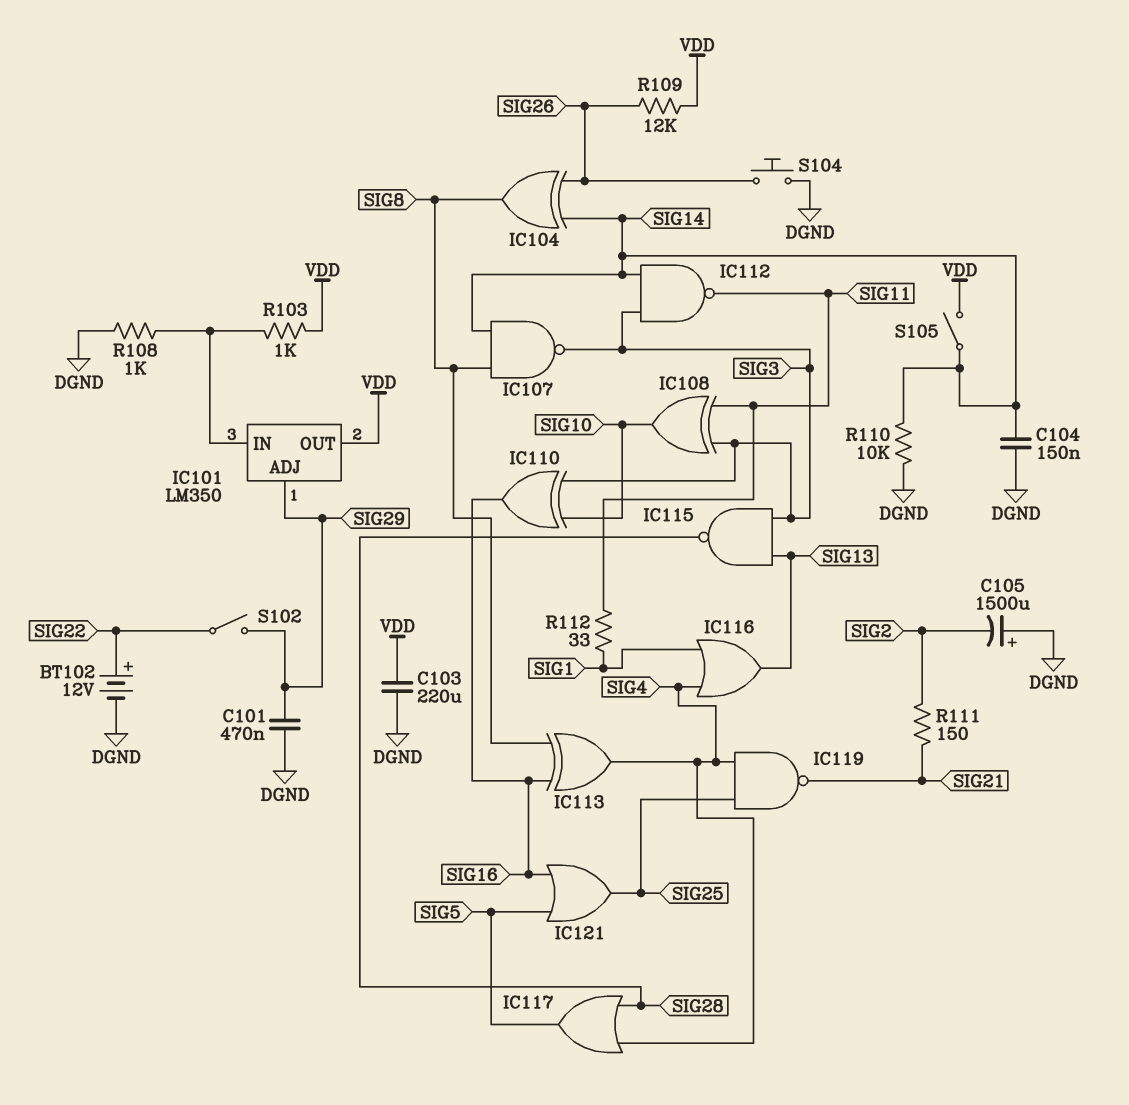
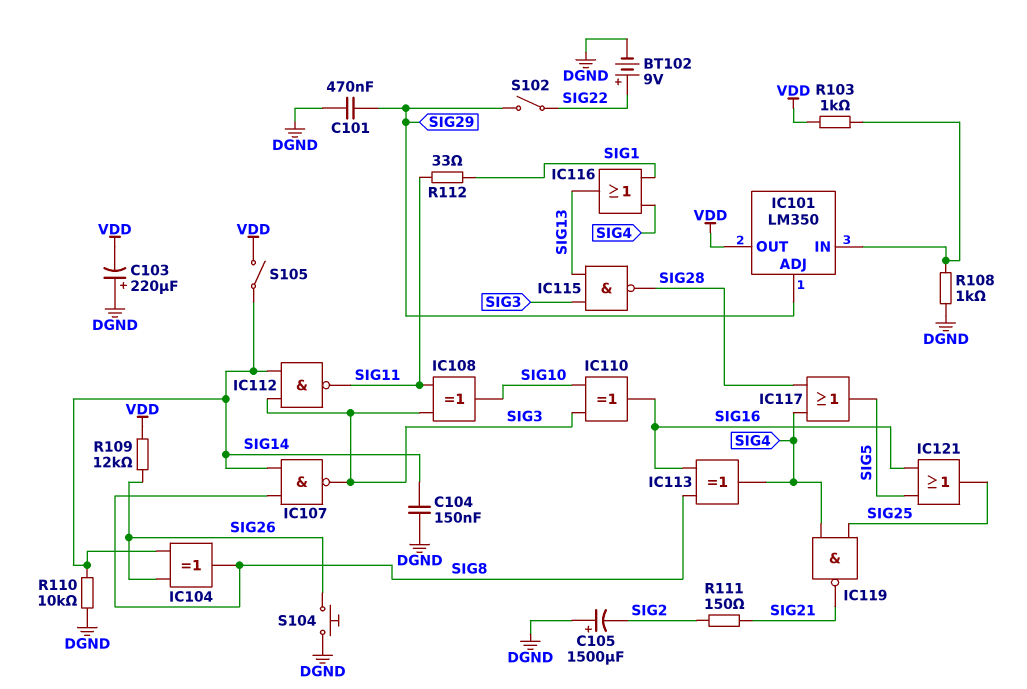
BT102: 12V (plus SIG22, minus DGND) -> 9V (plus SIG22, minus DGND)
C103: 220uF (DGND, VDD) -> 220uF (plus DGND, minus VDD)

